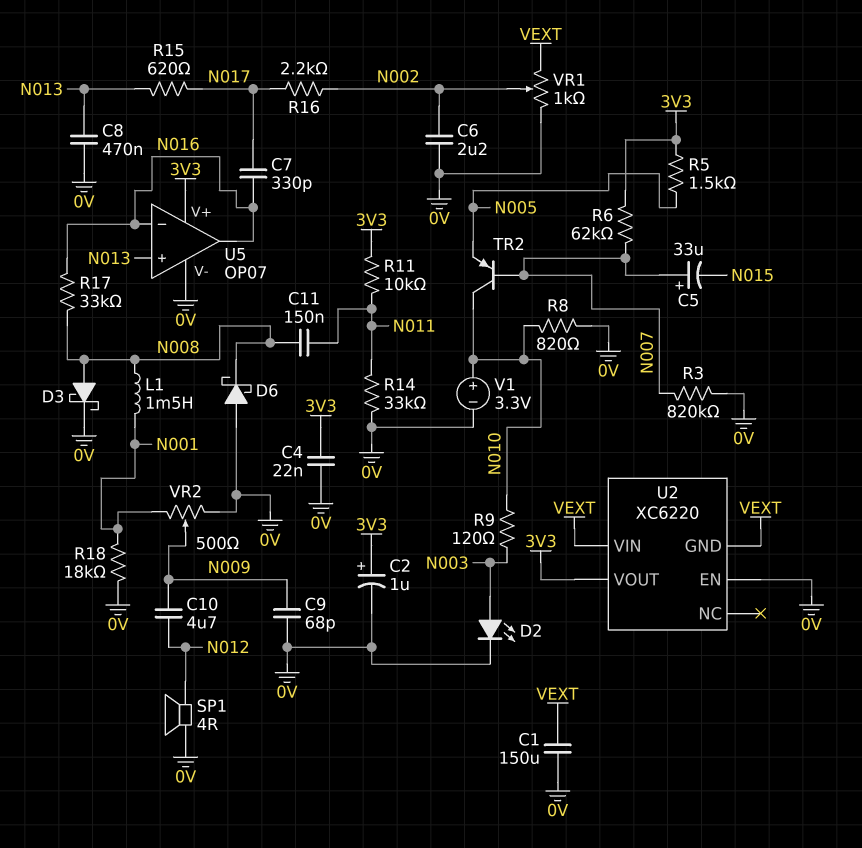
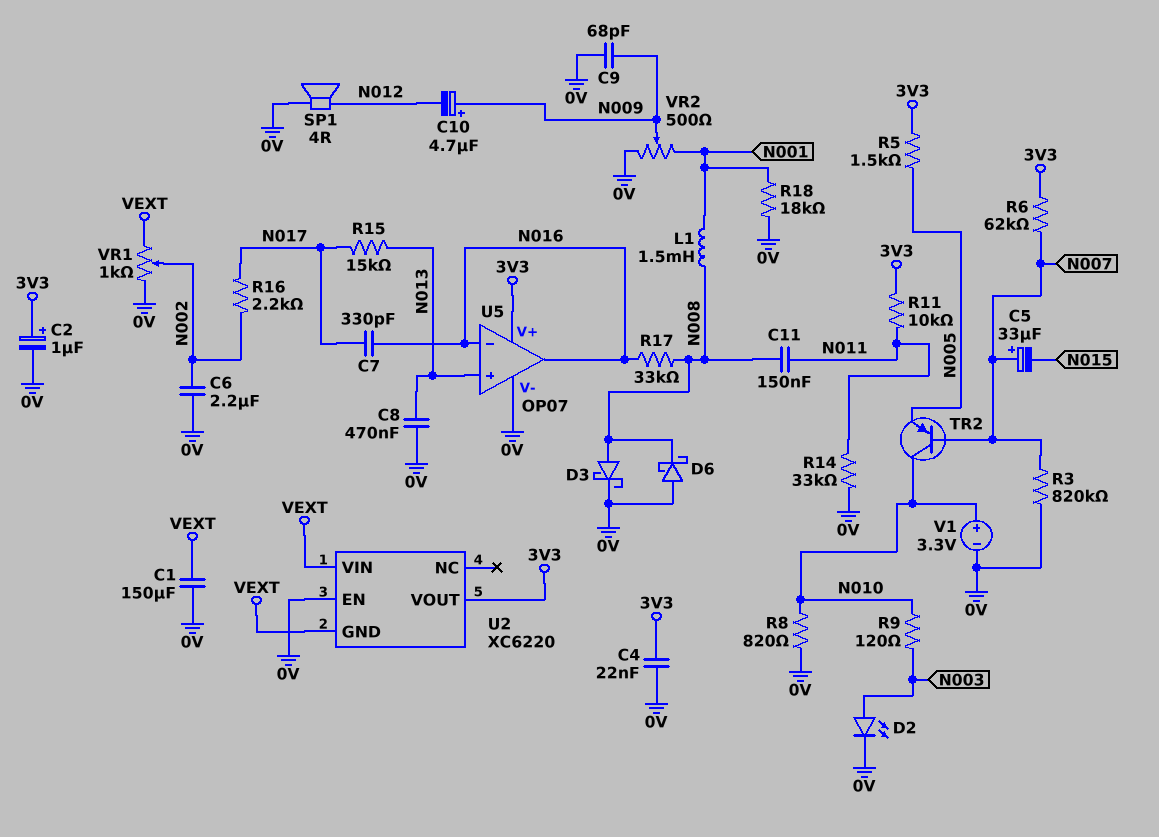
C10: 4.7uF (N009, N012) -> 4.7uF (plus N009, minus N012)
R15: 620 (N013, N017) -> 15k (N013, N017)

